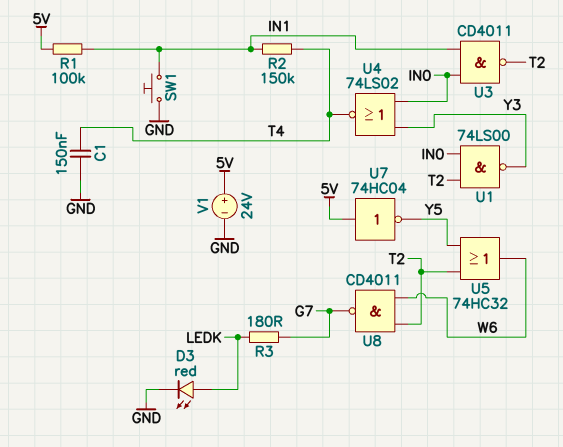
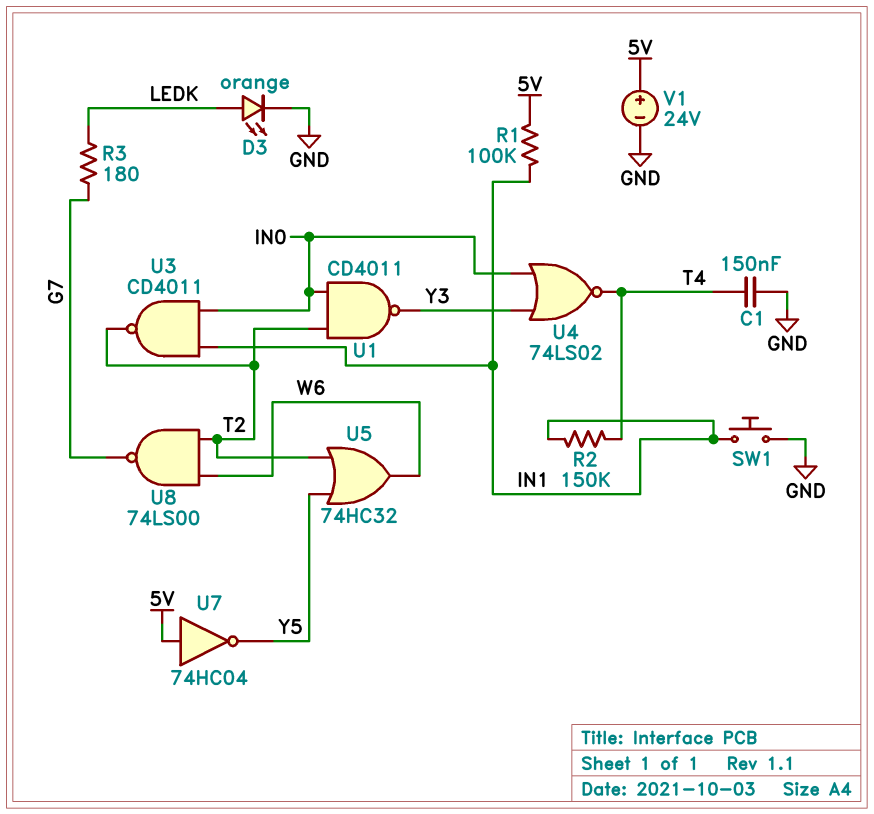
D3: LED red (A LEDK, K GND) -> LED orange (A LEDK, K GND)
U1: NAND 74LS00 (in IN0, in T2, out Y3) -> NAND CD4011 (in IN0, in T2, out Y3)
U8: NAND CD4011 (in T2, in W6, out G7) -> NAND 74LS00 (in T2, in W6, out G7)

